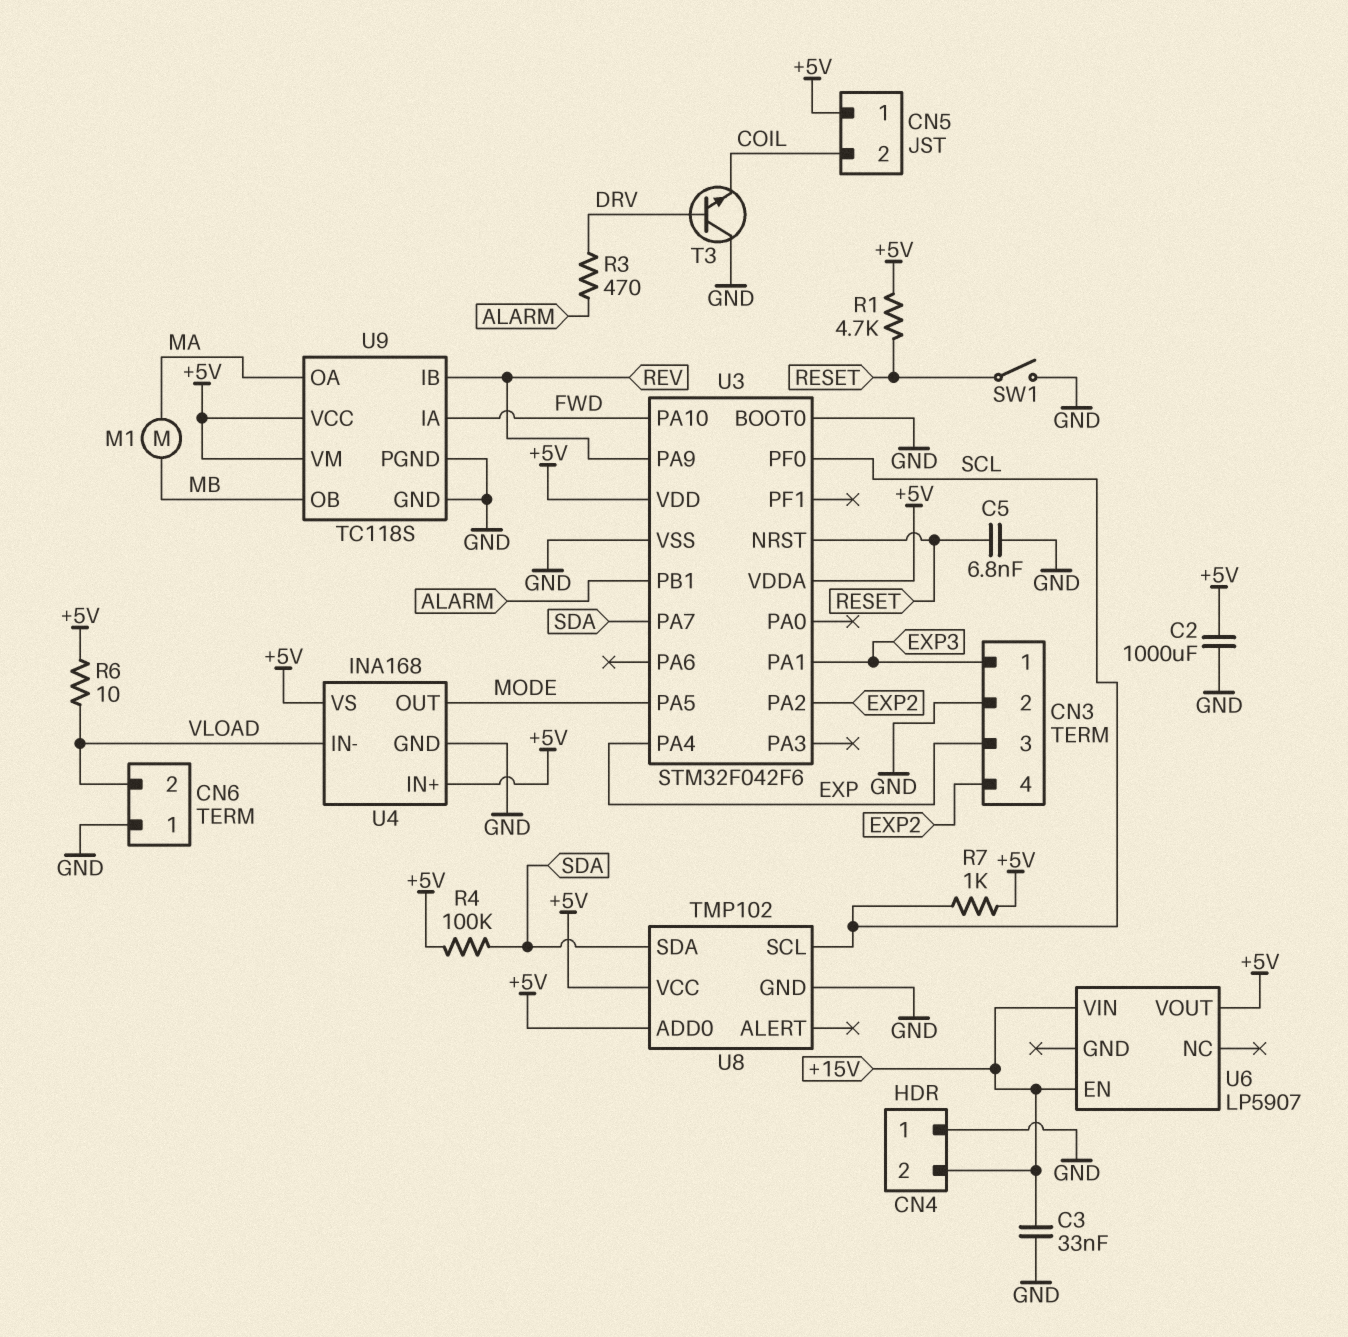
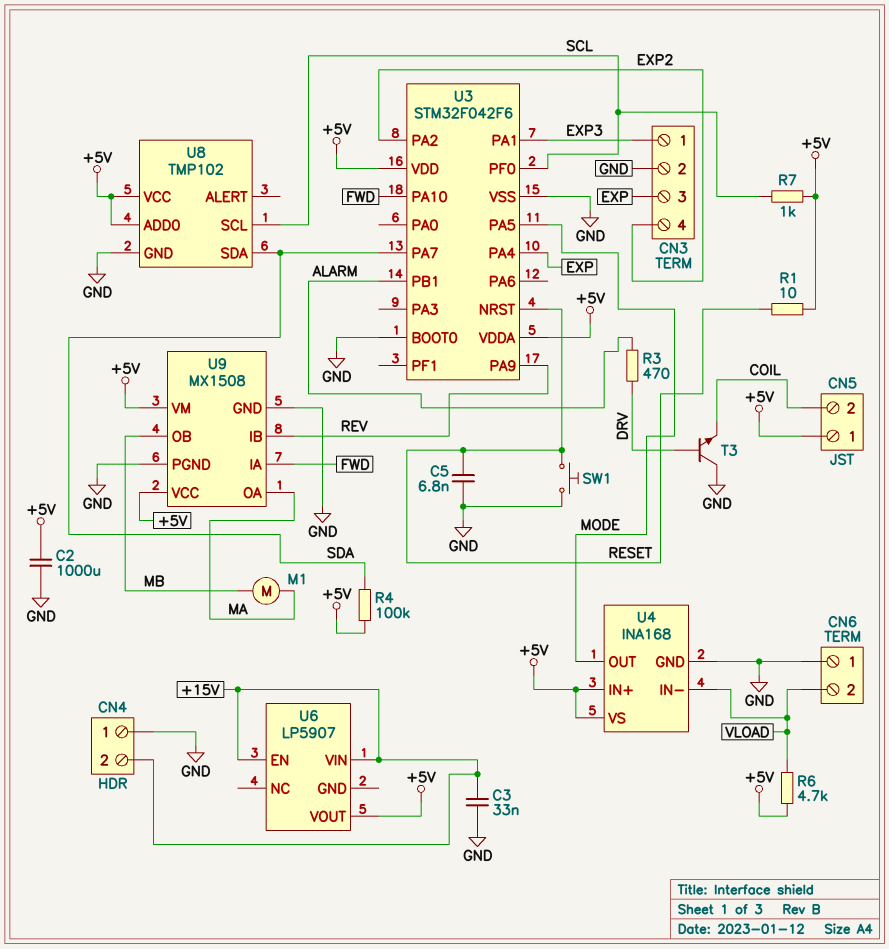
R1: 4.7k (+5V, RESET) -> 10 (+5V, RESET)
R6: 10 (+5V, VLOAD) -> 4.7k (+5V, VLOAD)
SW1: switch (GND, RESET) -> button (GND, RESET)
U9: TC118S -> MX1508

